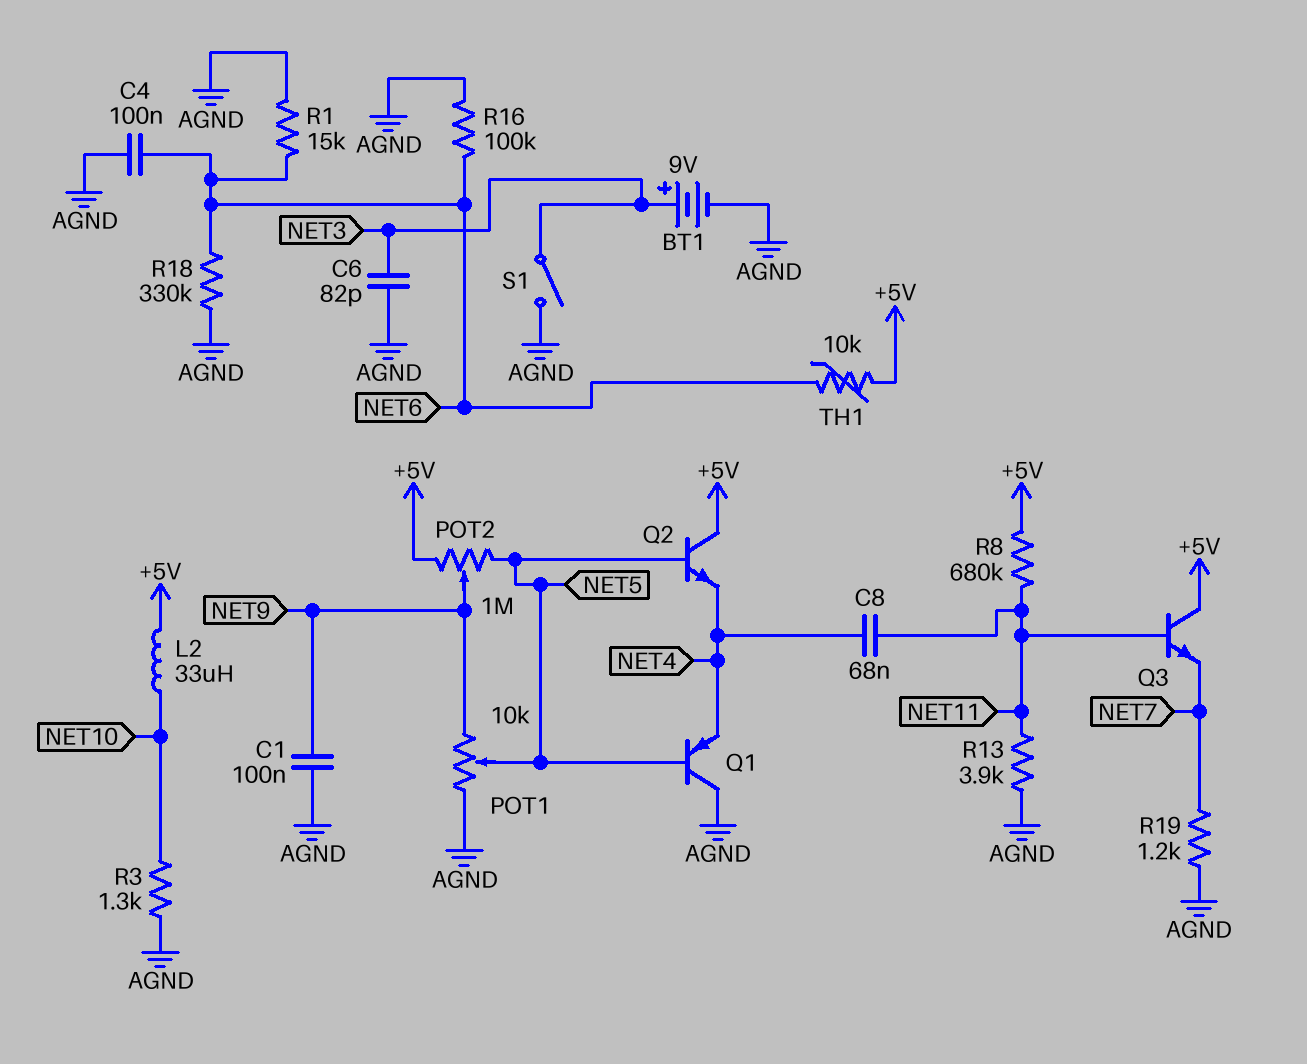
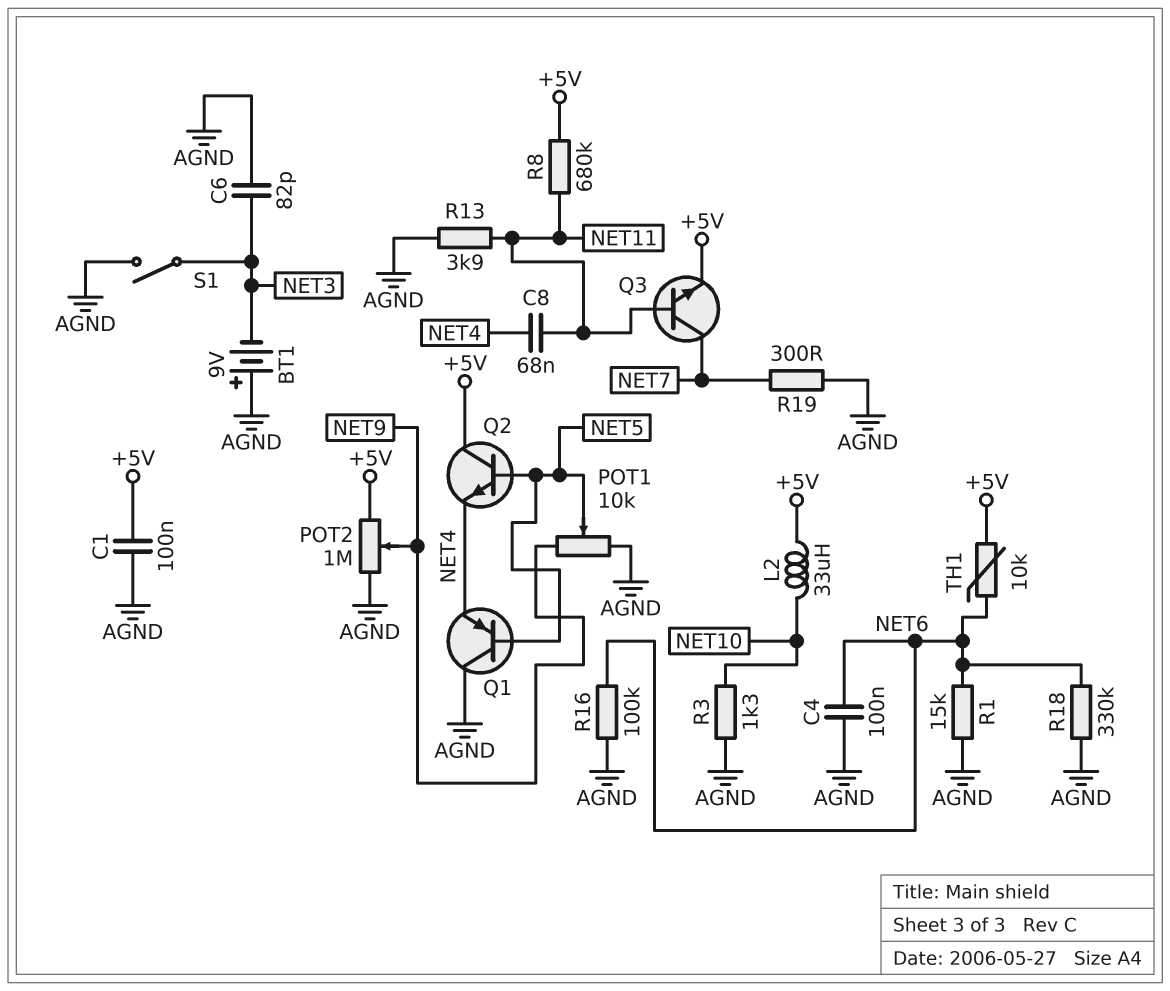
BT1: 9V (plus NET3, minus AGND) -> 9V (plus AGND, minus NET3)
C1: 100nF (AGND, NET9) -> 100nF (+5V, AGND)
POT2: 1M (+5V, NET5, wiper NET9) -> 1M (+5V, AGND, wiper NET9)
Q3: NPN (B NET11, C +5V, E NET7) -> NPN (B NET11, C NET7, E +5V)
R19: 1.2k (AGND, NET7) -> 300 (AGND, NET7)

